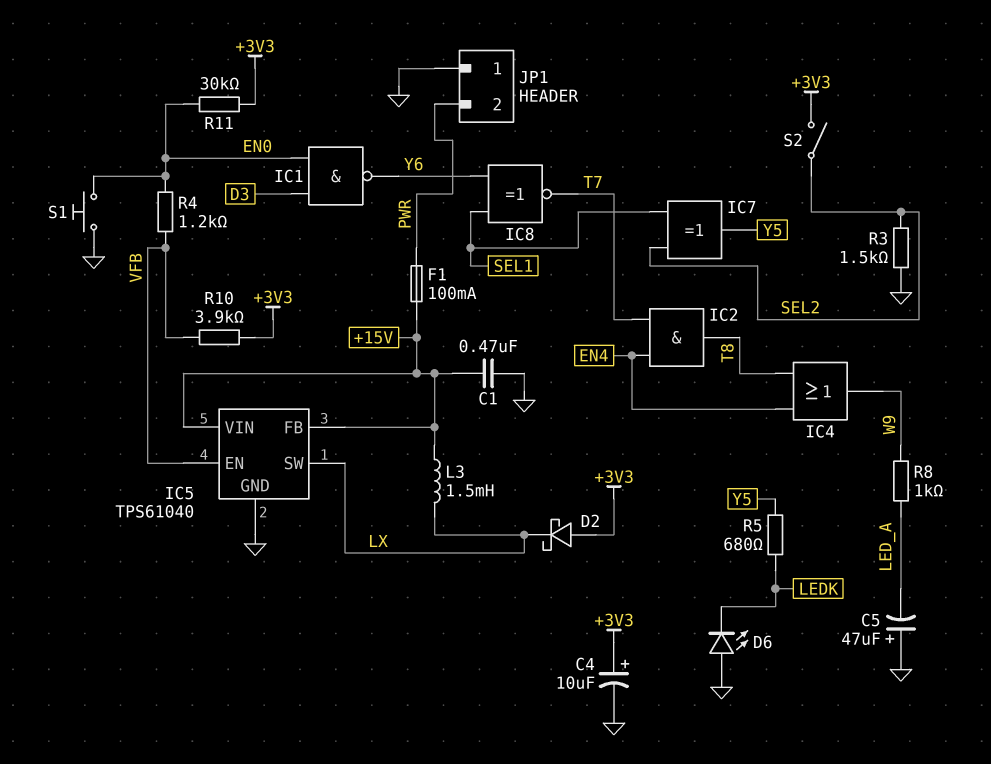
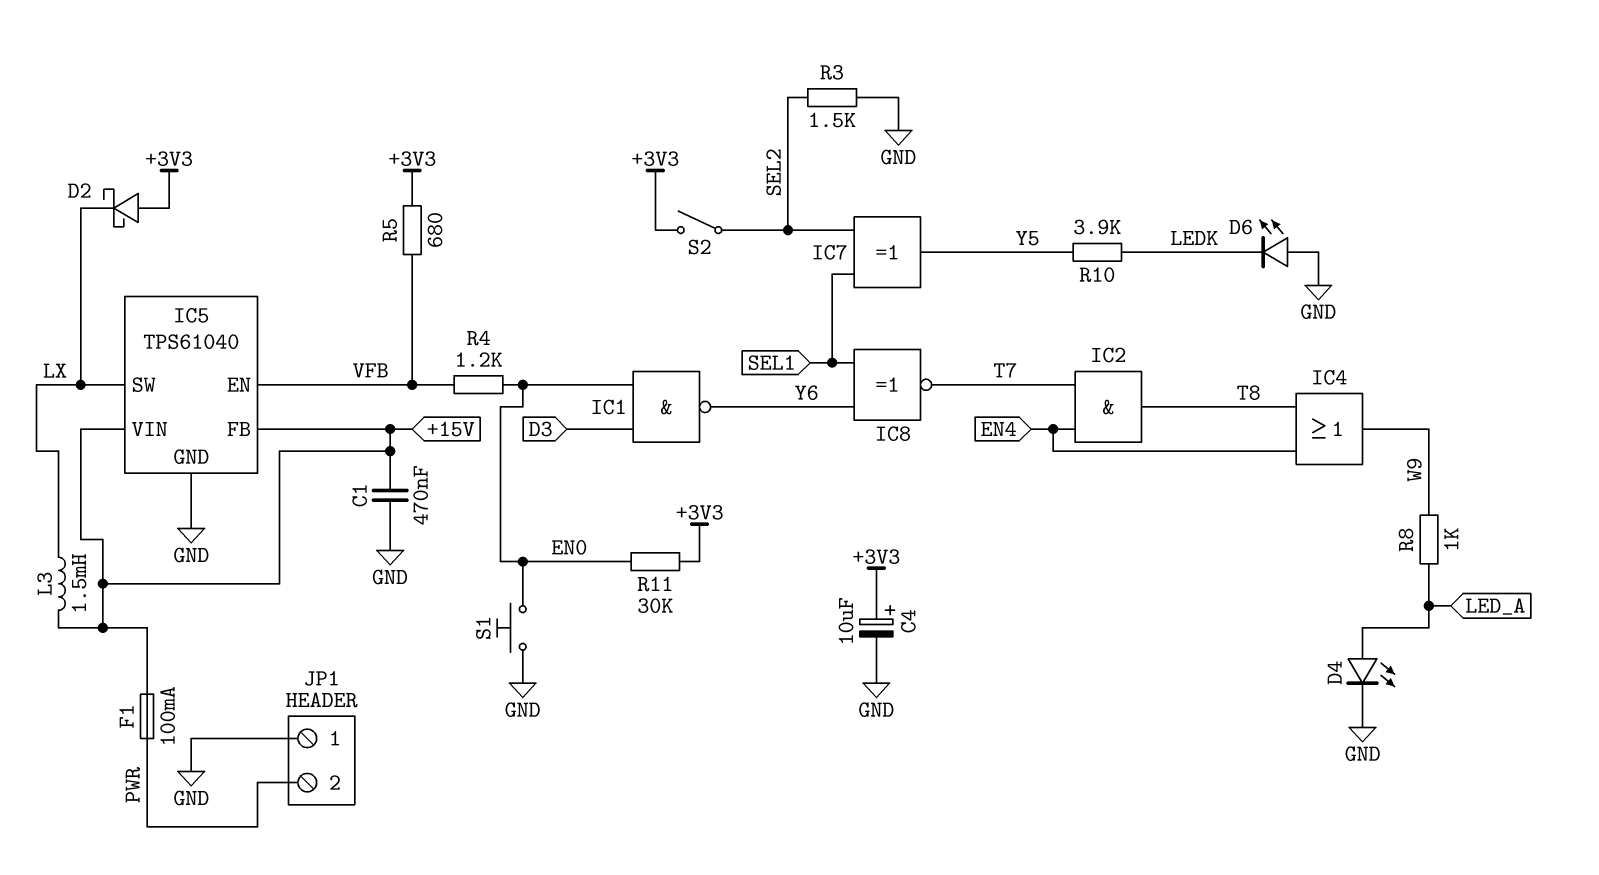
C5: 47uF (plus GND, minus LED_A) -> none
D4: none -> LED (A LED_A, K GND)
R5: 680 (LEDK, Y5) -> 680 (+3V3, VFB)
R10: 3.9k (+3V3, VFB) -> 3.9k (LEDK, Y5)

